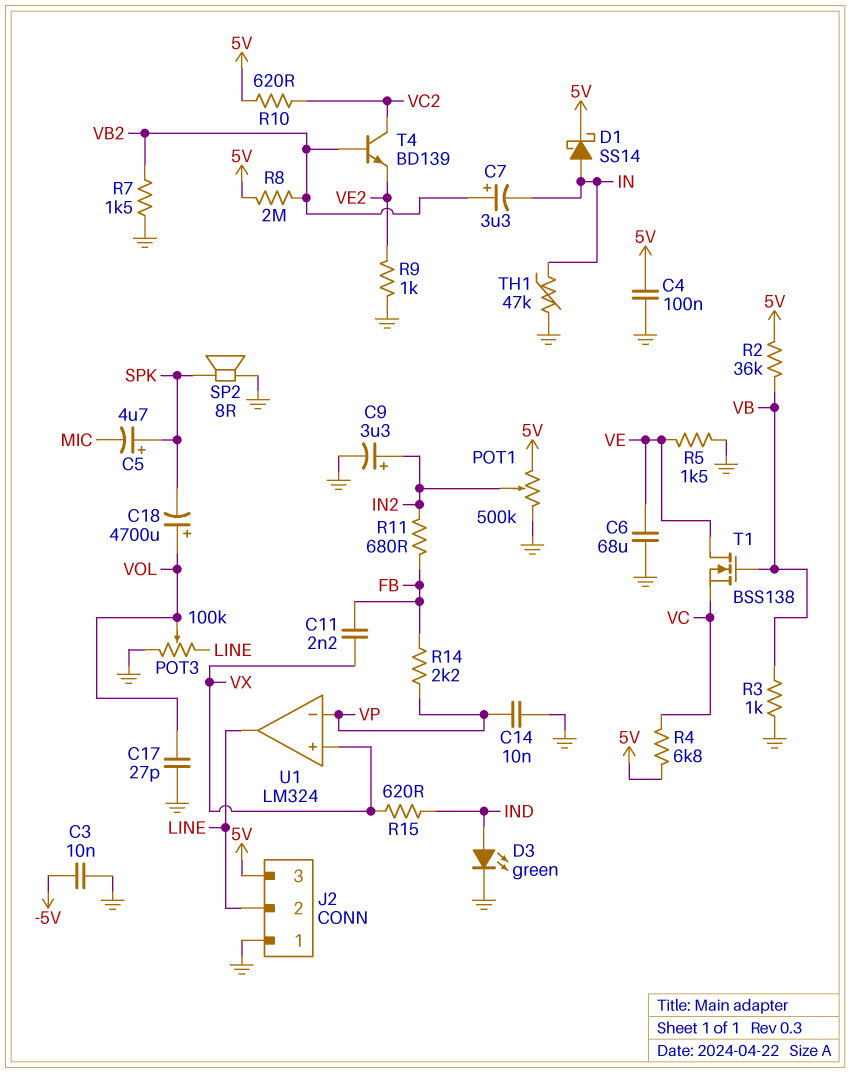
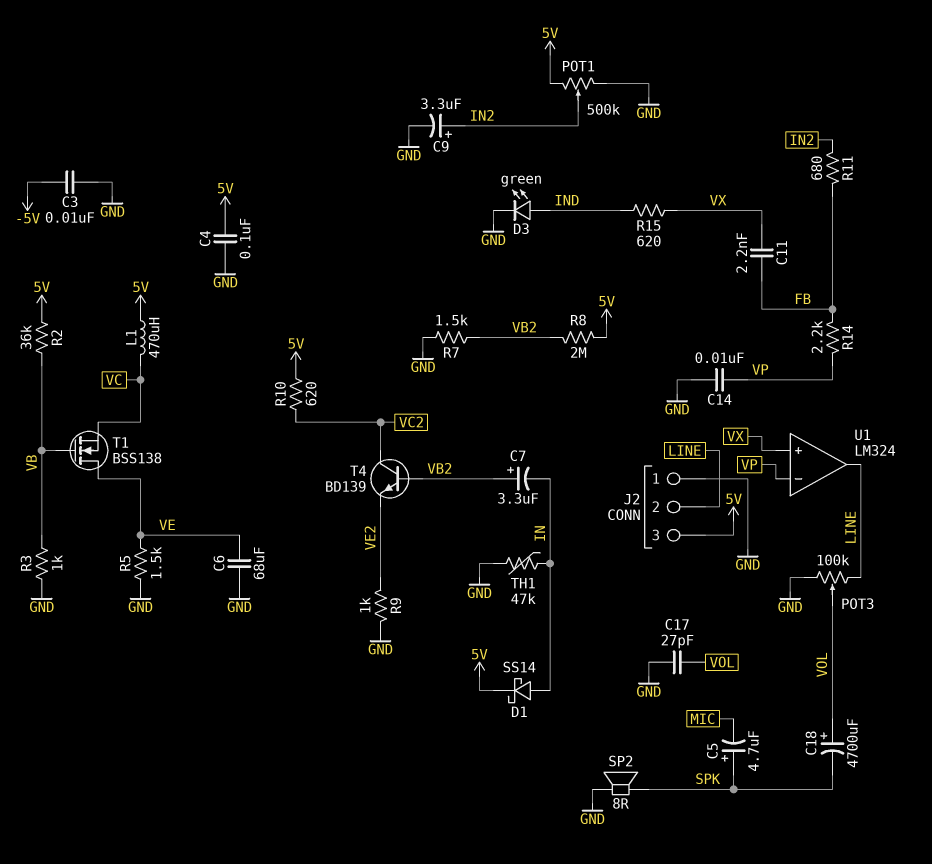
L1: none -> 470uH (5V, VC)
R4: 6.8k (5V, VC) -> none

